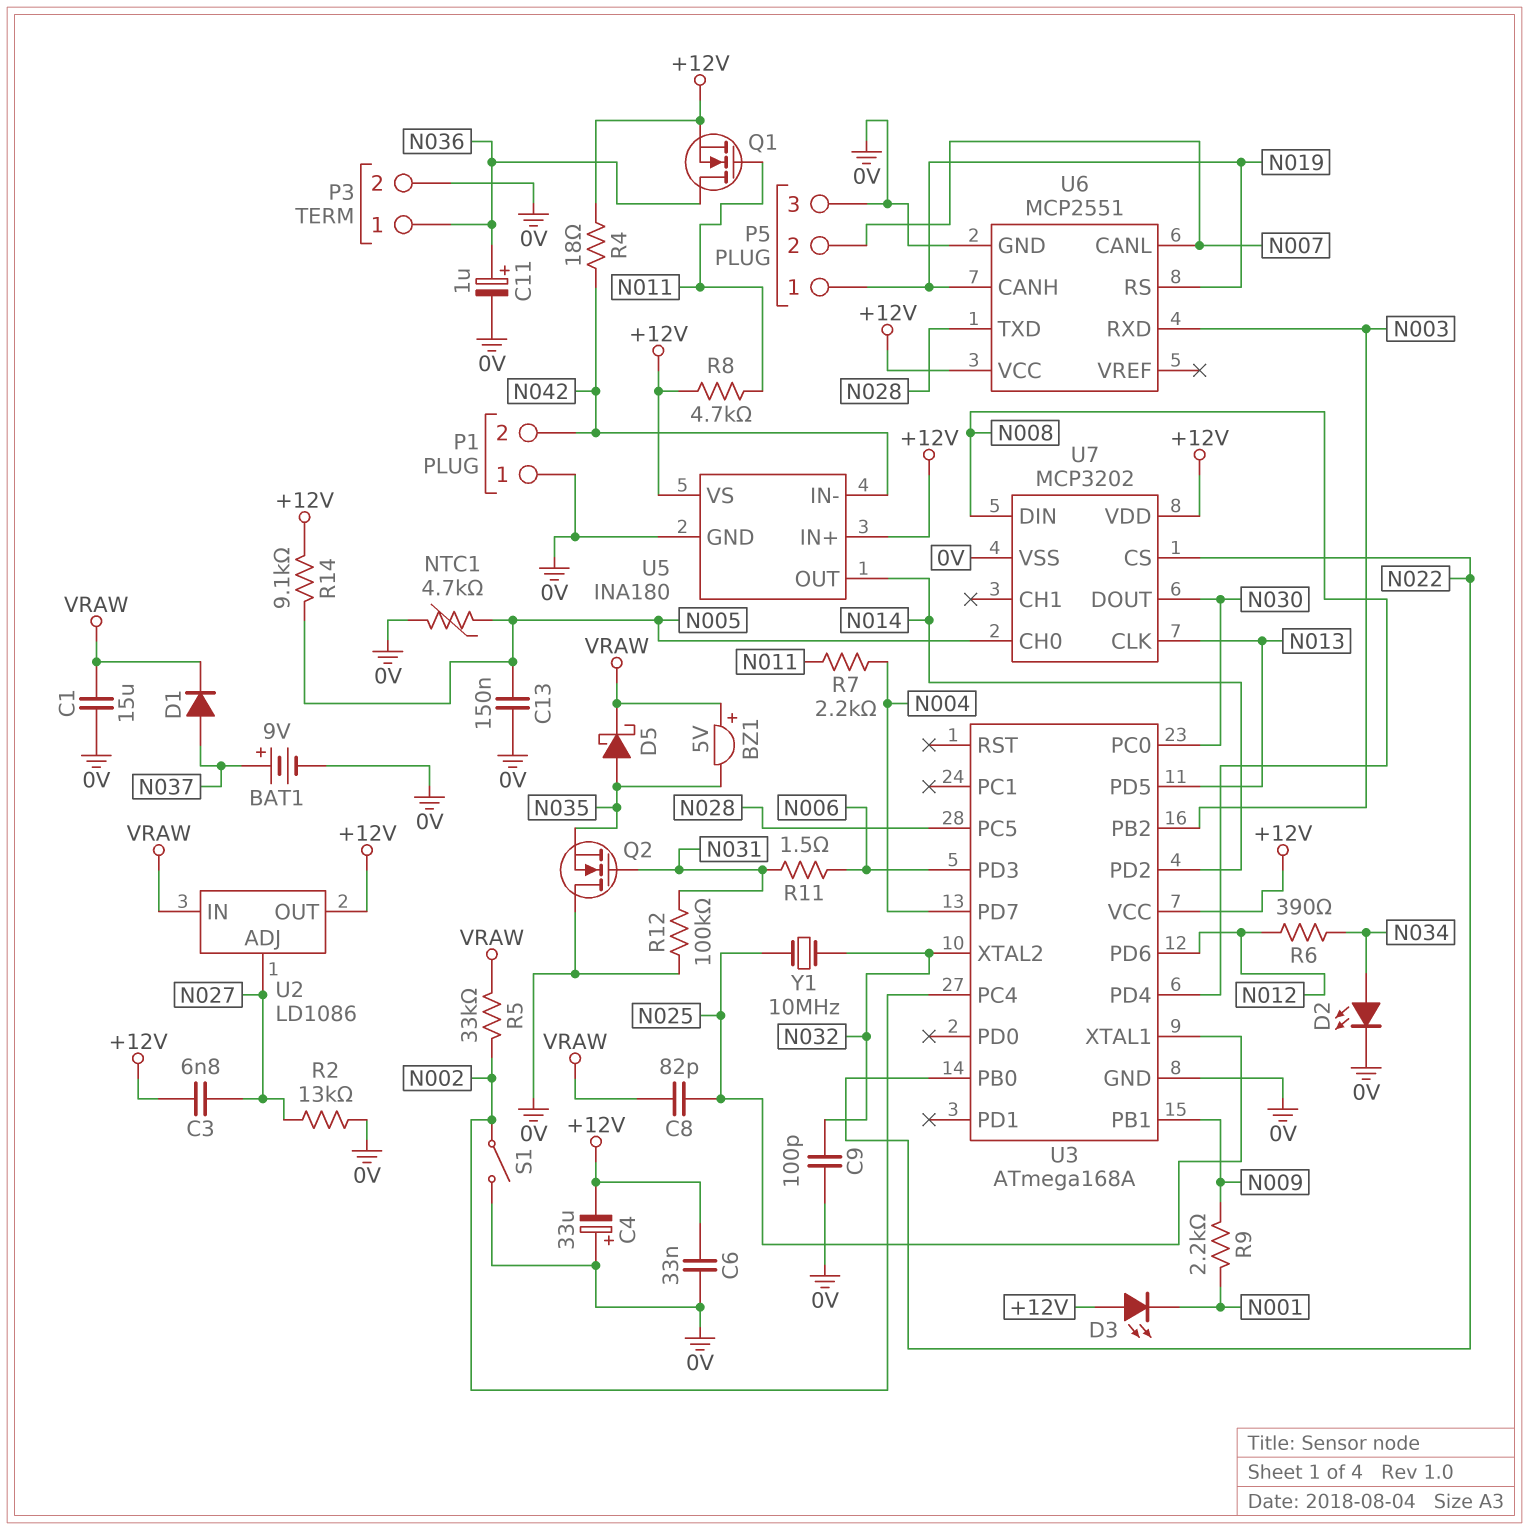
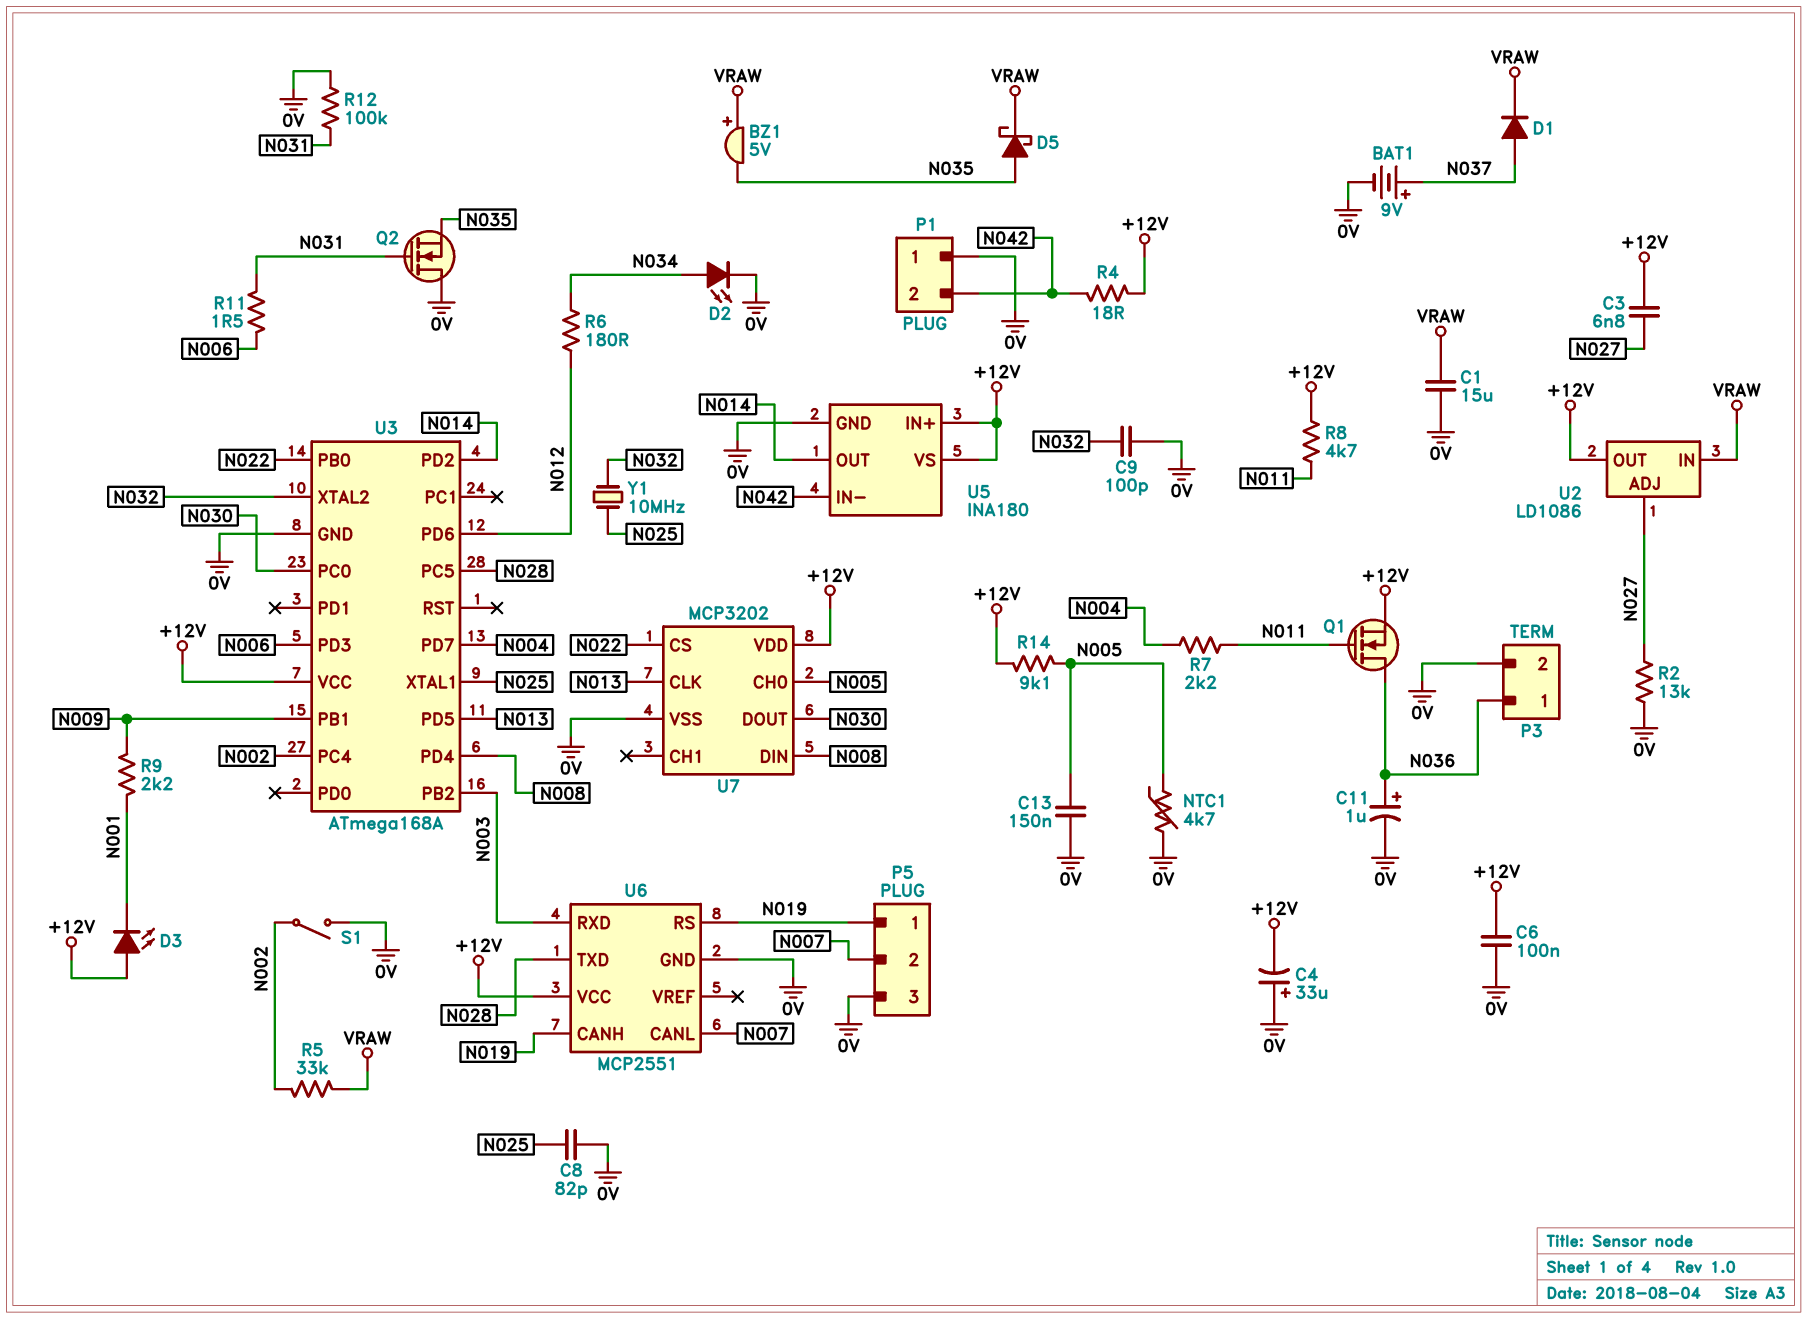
C6: 33nF (+12V, 0V) -> 100nF (+12V, 0V)
C8: 82pF (N025, VRAW) -> 82pF (0V, N025)
R6: 390 (N012, N034) -> 180 (N012, N034)

